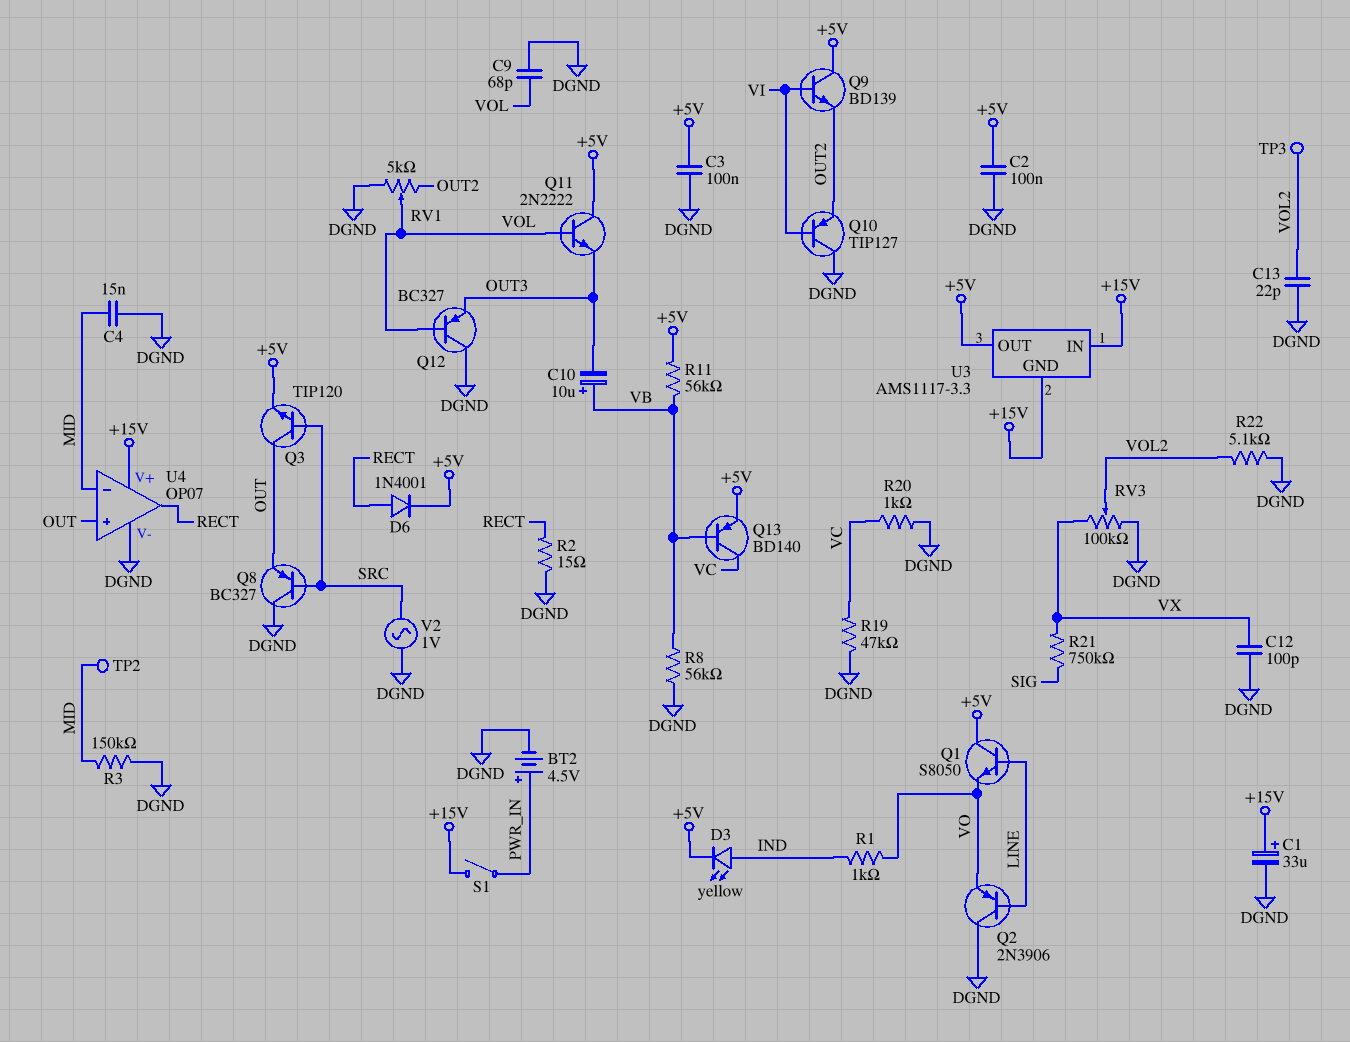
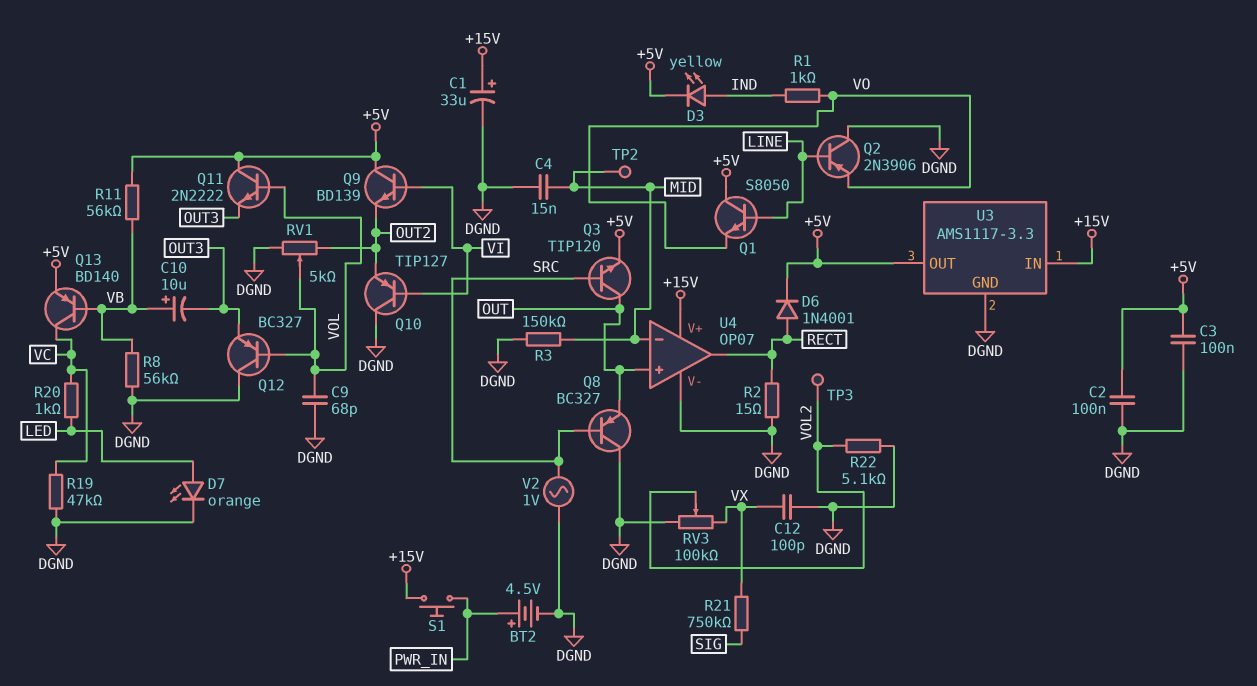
C13: 22pF (DGND, VOL2) -> none
D7: none -> LED orange (A LED, K DGND)
R20: 1k (DGND, VC) -> 1k (LED, VC)
S1: switch (+15V, PWR_IN) -> button (+15V, PWR_IN)
U3 pin GND: +15V -> DGND

